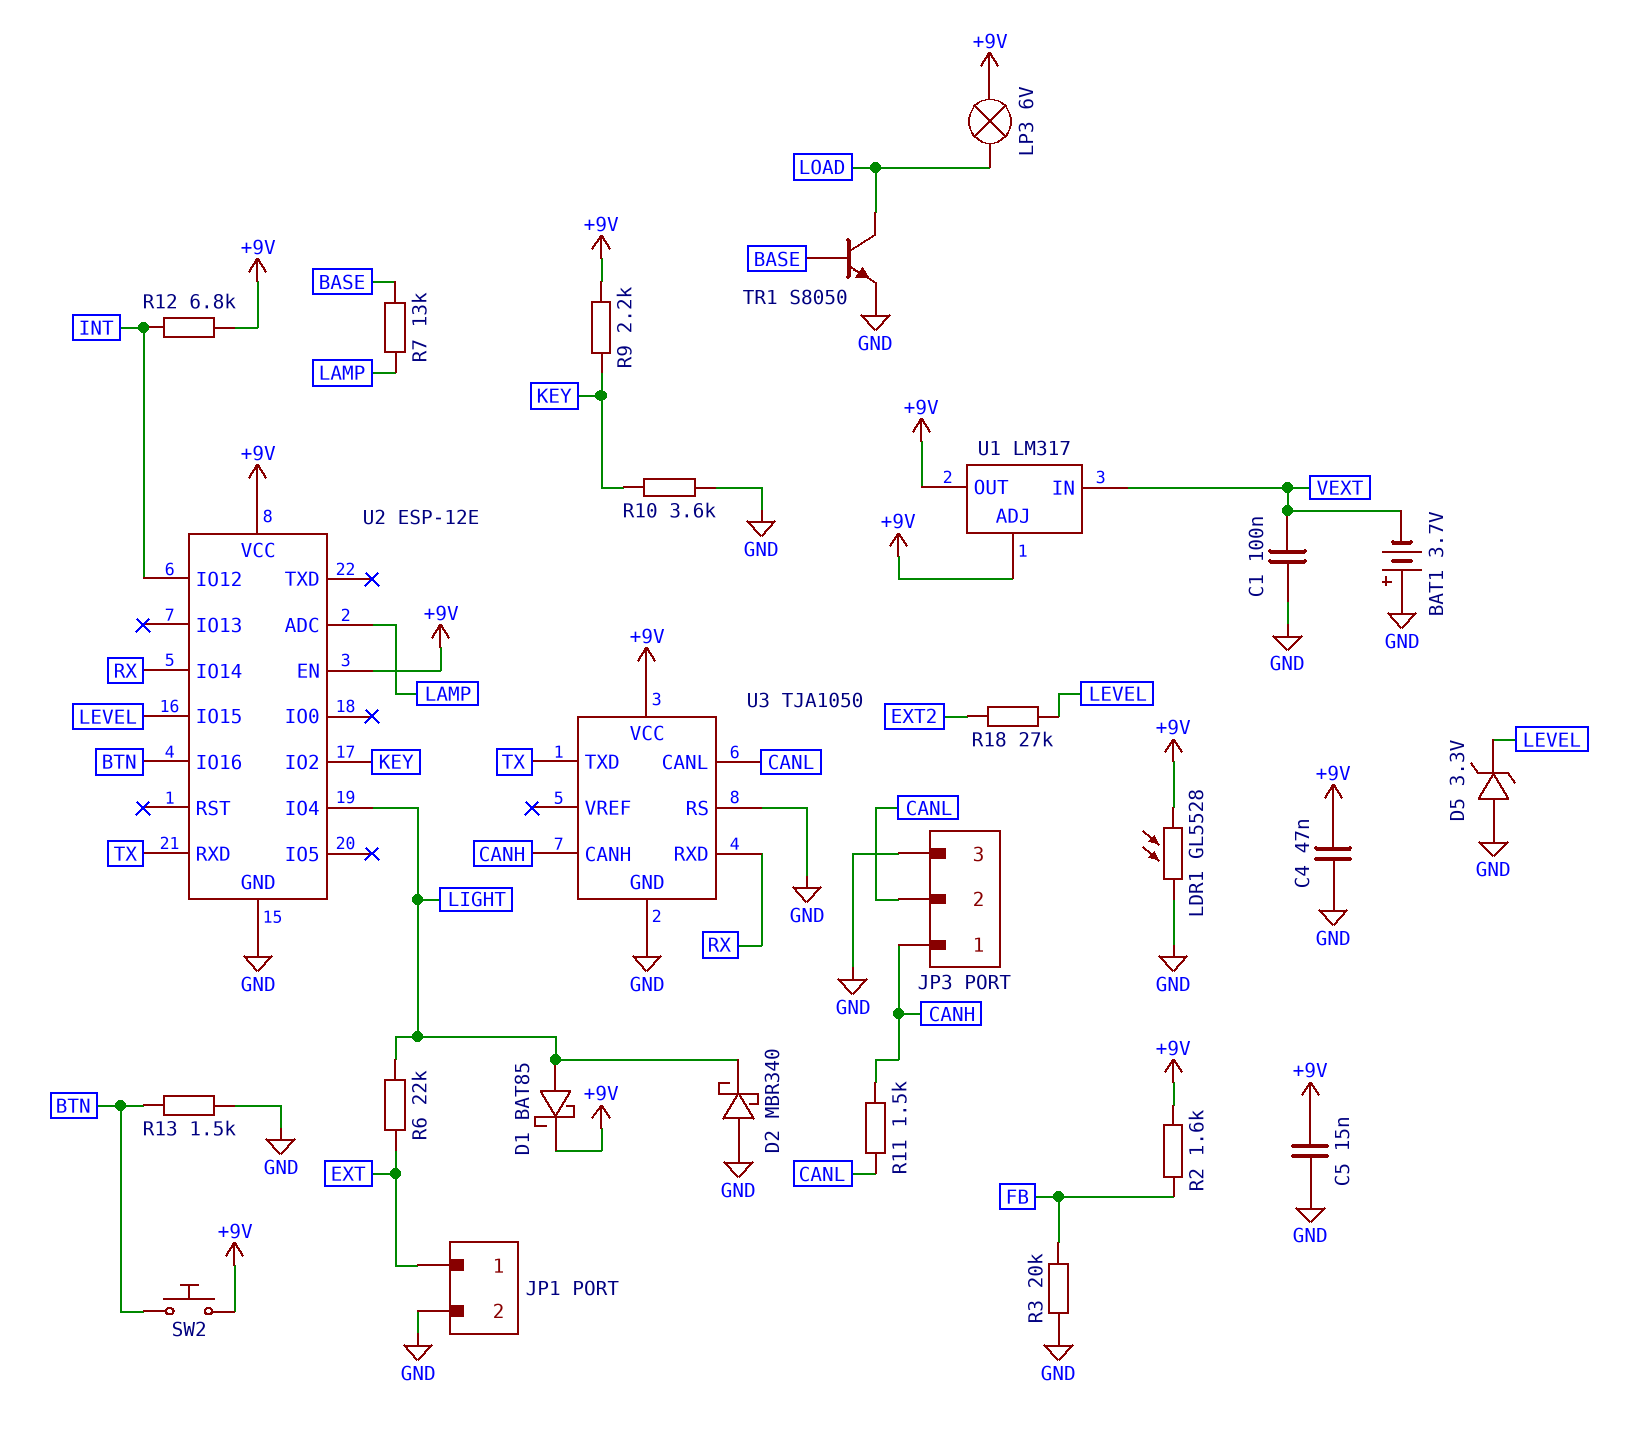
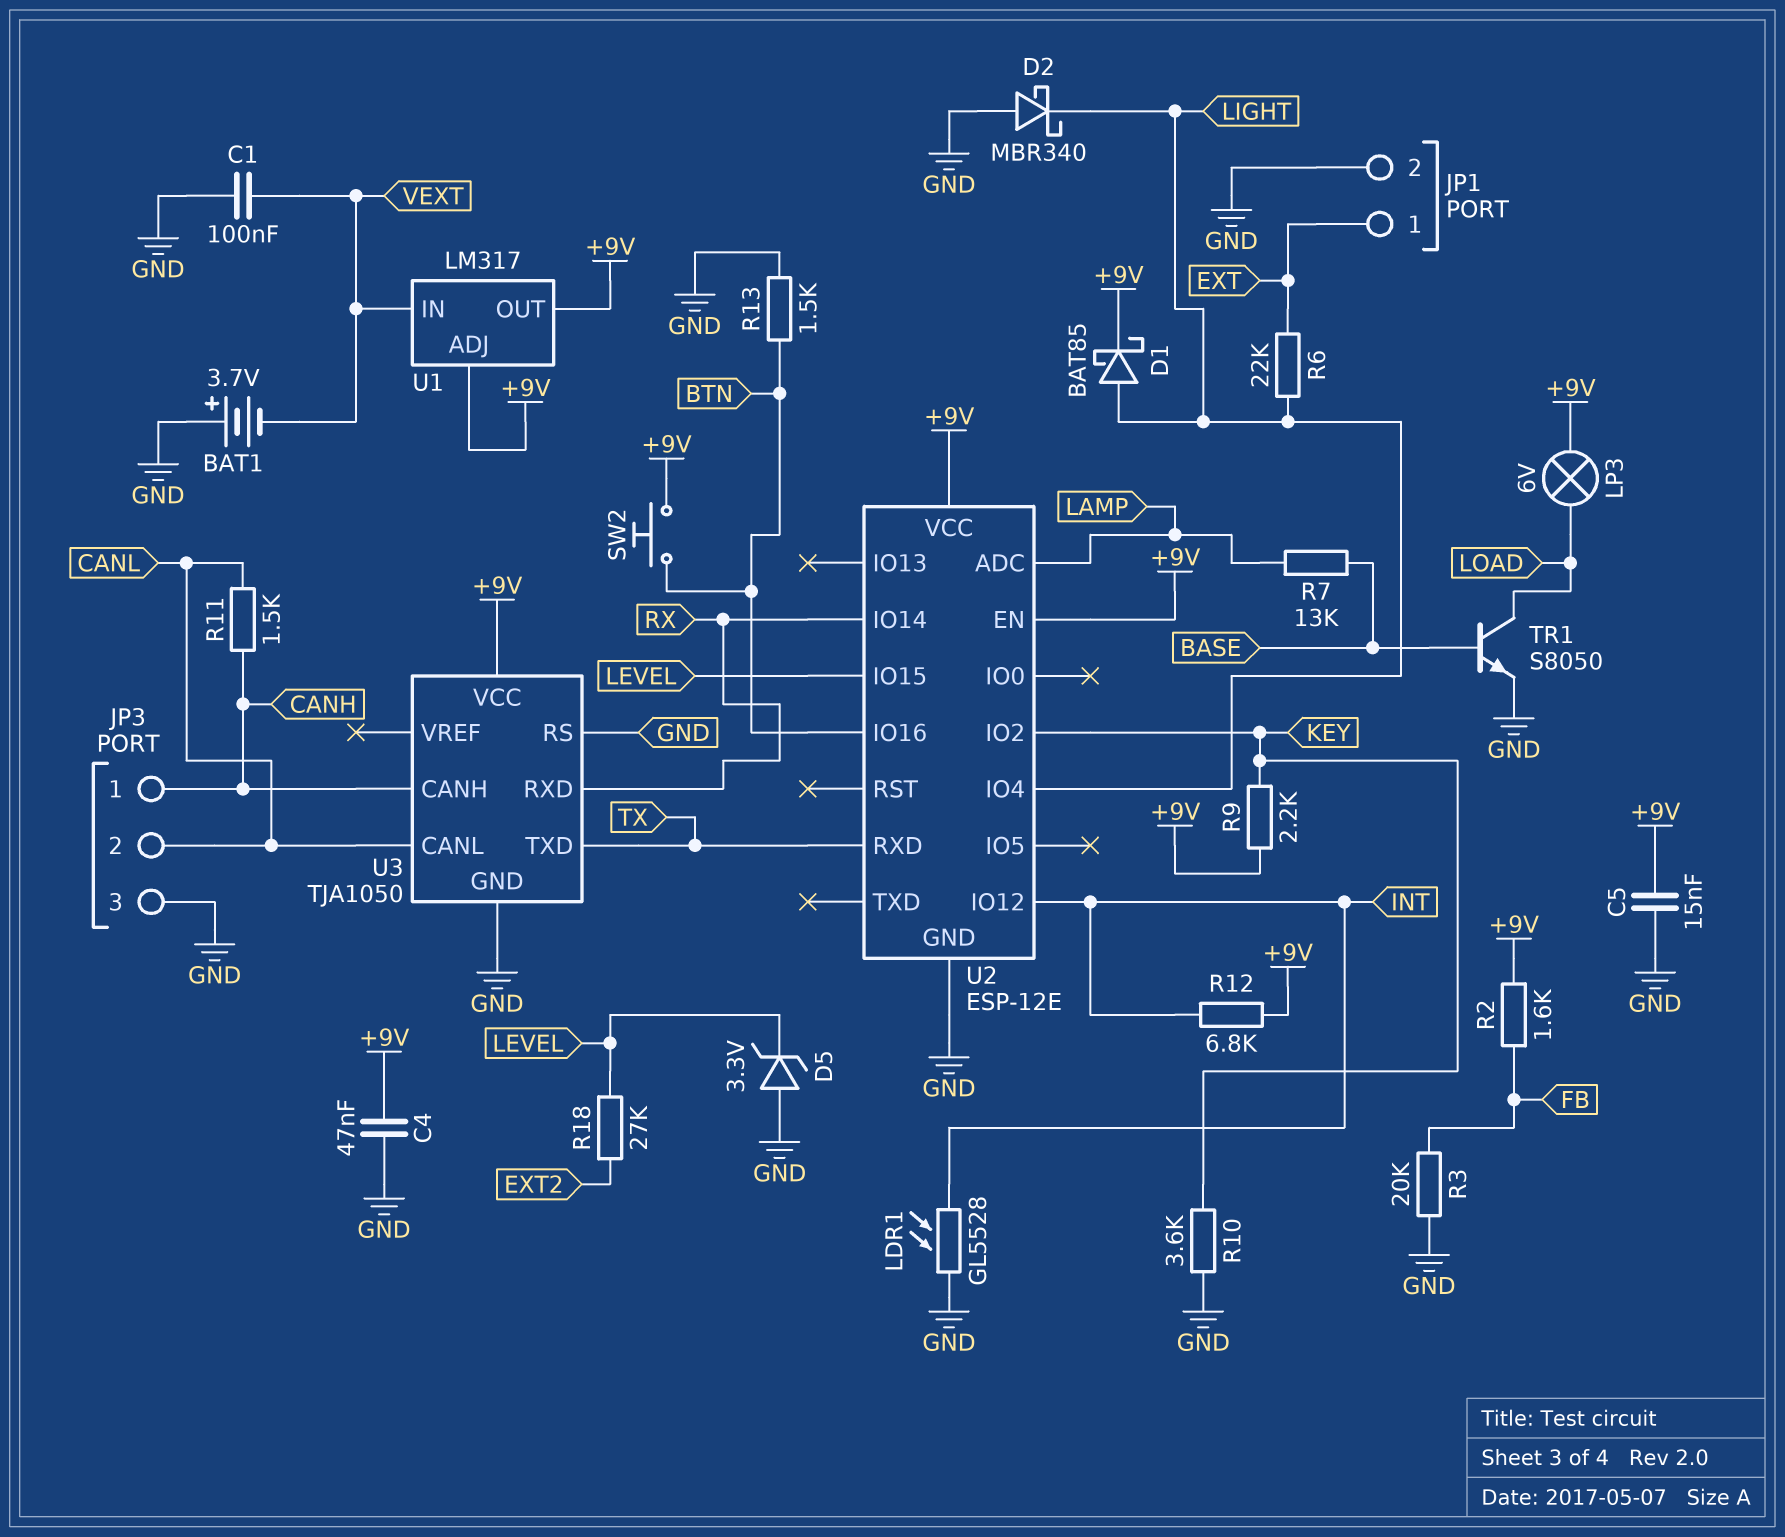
LDR1: GL5528 (+9V, GND) -> GL5528 (GND, INT)

